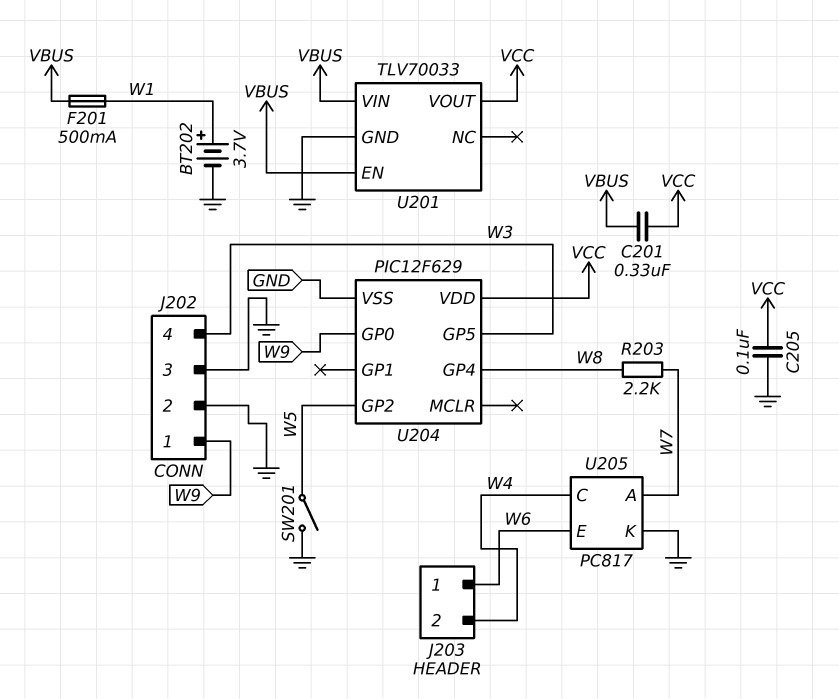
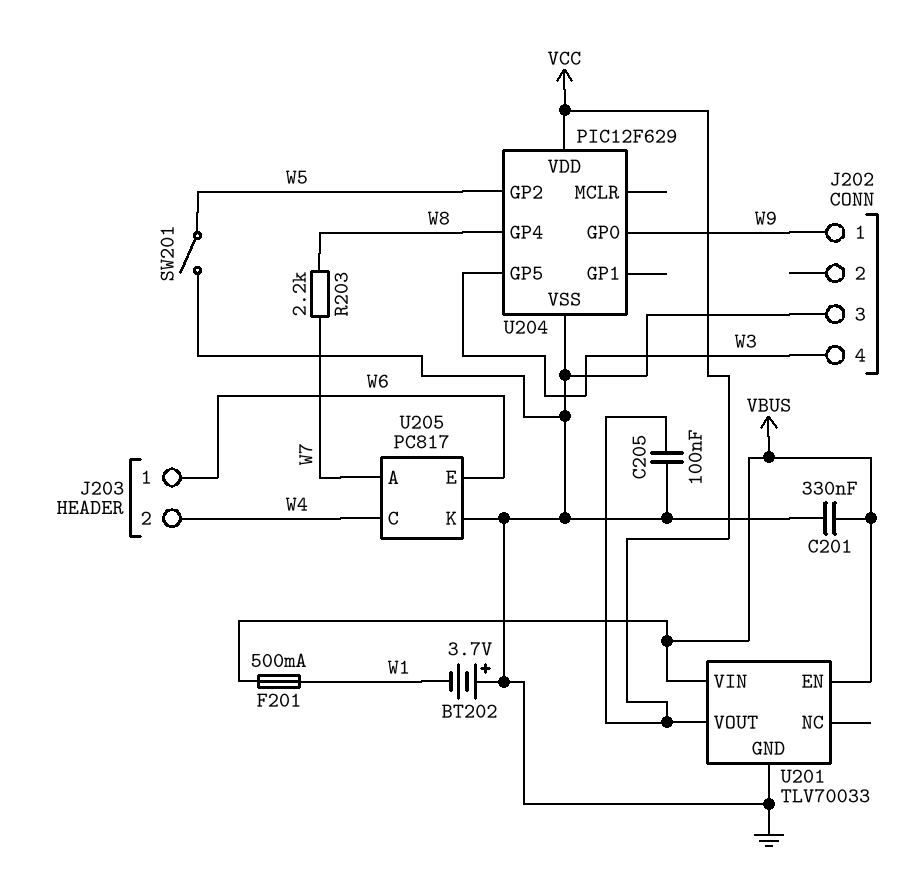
BT202: 3.7V (plus W1, minus GND) -> 3.7V (plus GND, minus W1)
C201: 330nF (VBUS, VCC) -> 330nF (GND, VBUS)
J202 pin 2: GND -> none

